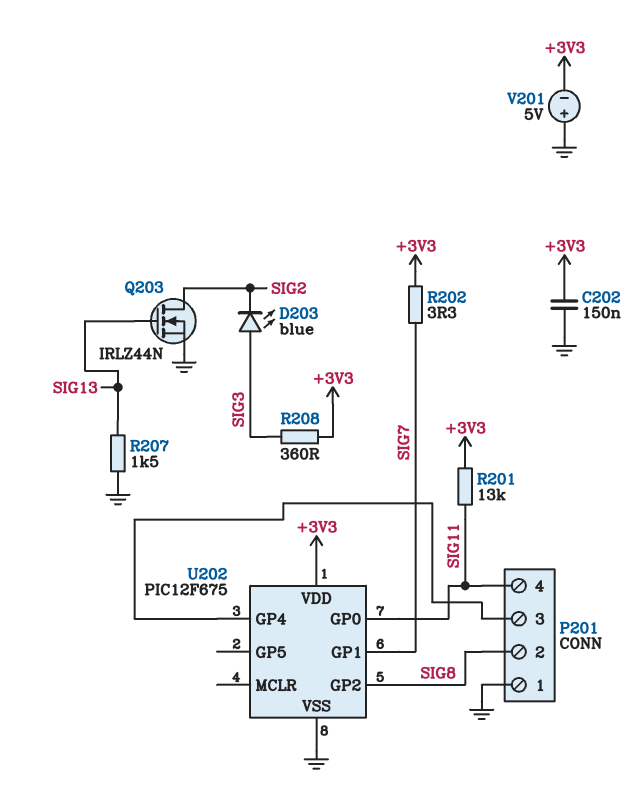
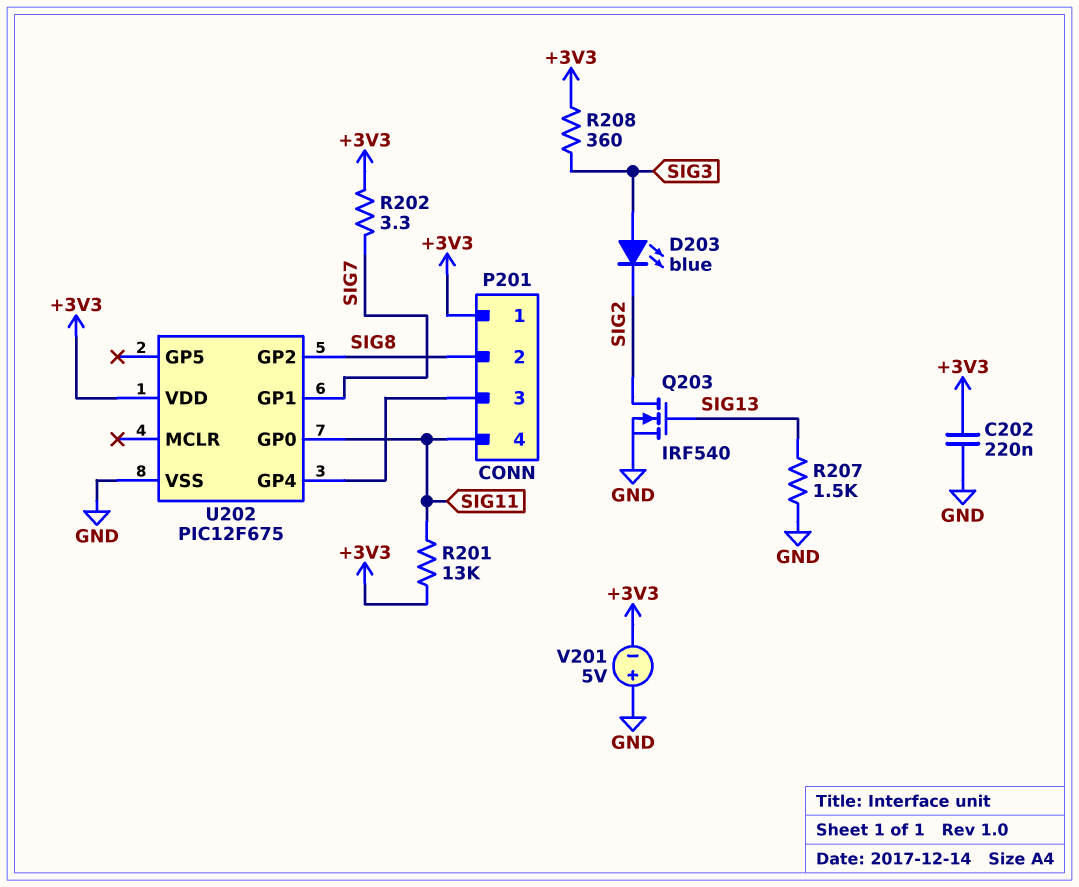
C202: 150nF (+3V3, GND) -> 220nF (+3V3, GND)
P201 pin 1: GND -> +3V3
Q203: NMOS IRLZ44N (G SIG13, D SIG2, S GND) -> NMOS IRF540 (G SIG13, D SIG2, S GND)

